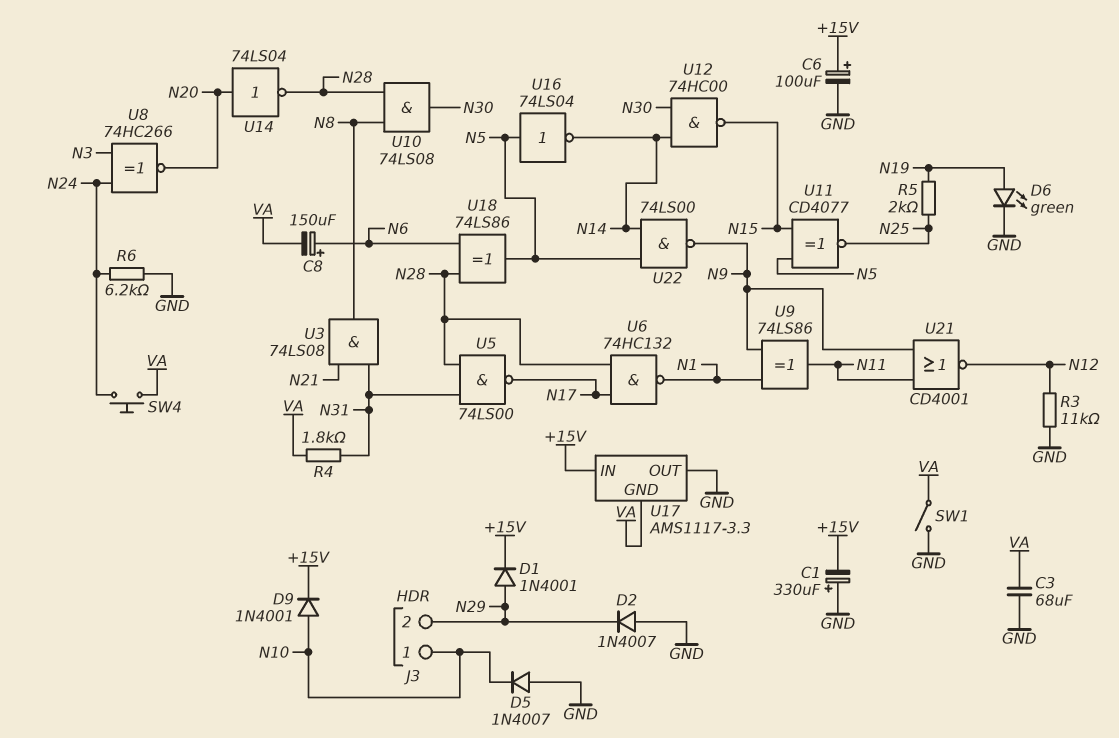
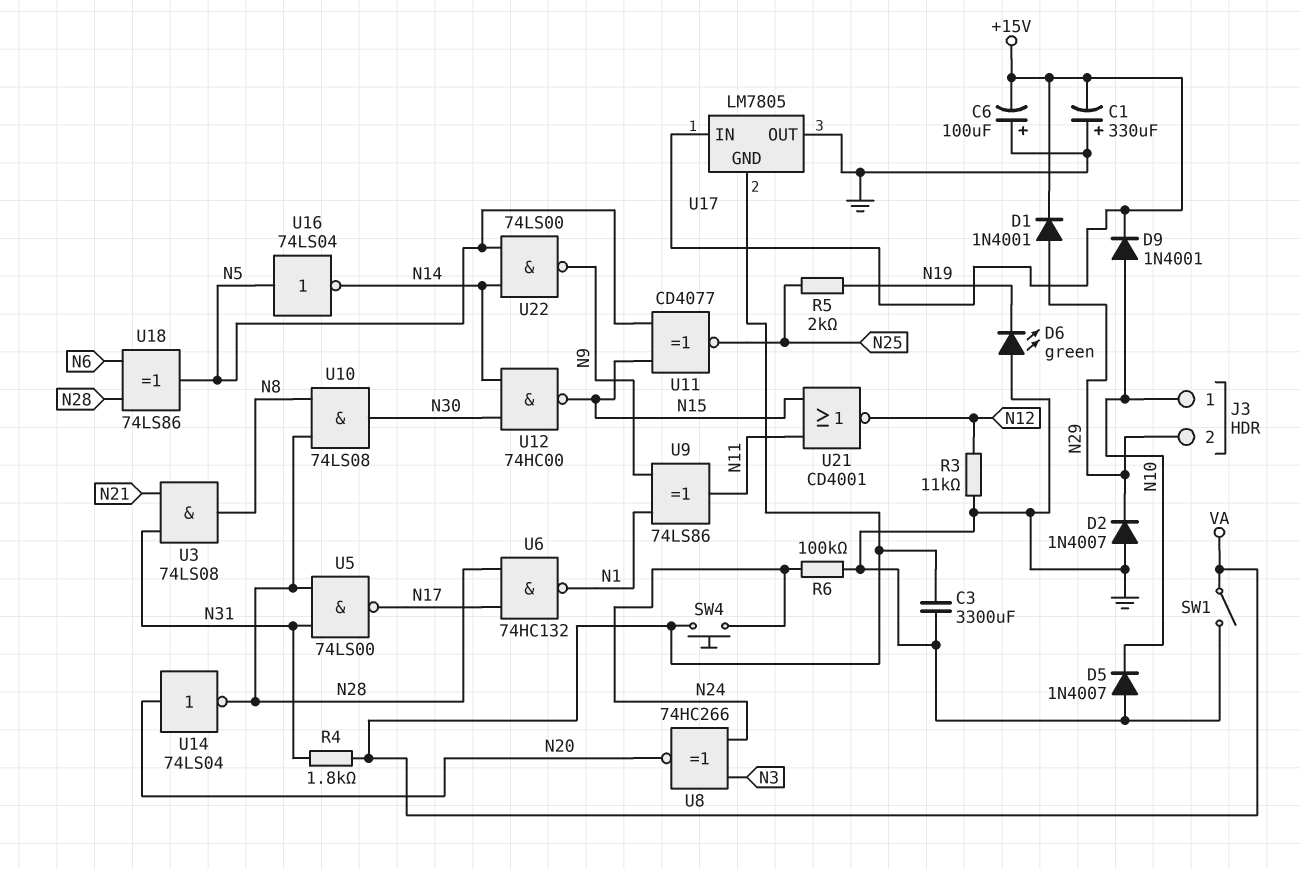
C3: 68uF (GND, VA) -> 3300uF (GND, VA)
C6: 100uF (plus +15V, minus GND) -> 100uF (plus GND, minus +15V)
C8: 150uF (plus N6, minus VA) -> none
D6: LED green (A N19, K GND) -> LED green (A GND, K N19)
R6: 6.2k (GND, N24) -> 100k (GND, N24)
U17: AMS1117-3.3 -> LM7805
U21: NOR CD4001 (in N9, in N11, out N12) -> NOR CD4001 (in N11, in N15, out N12)

